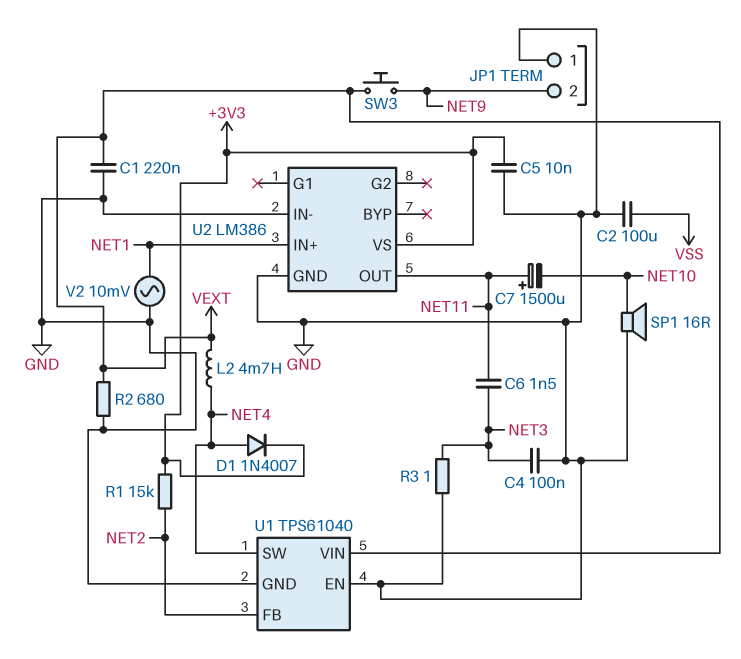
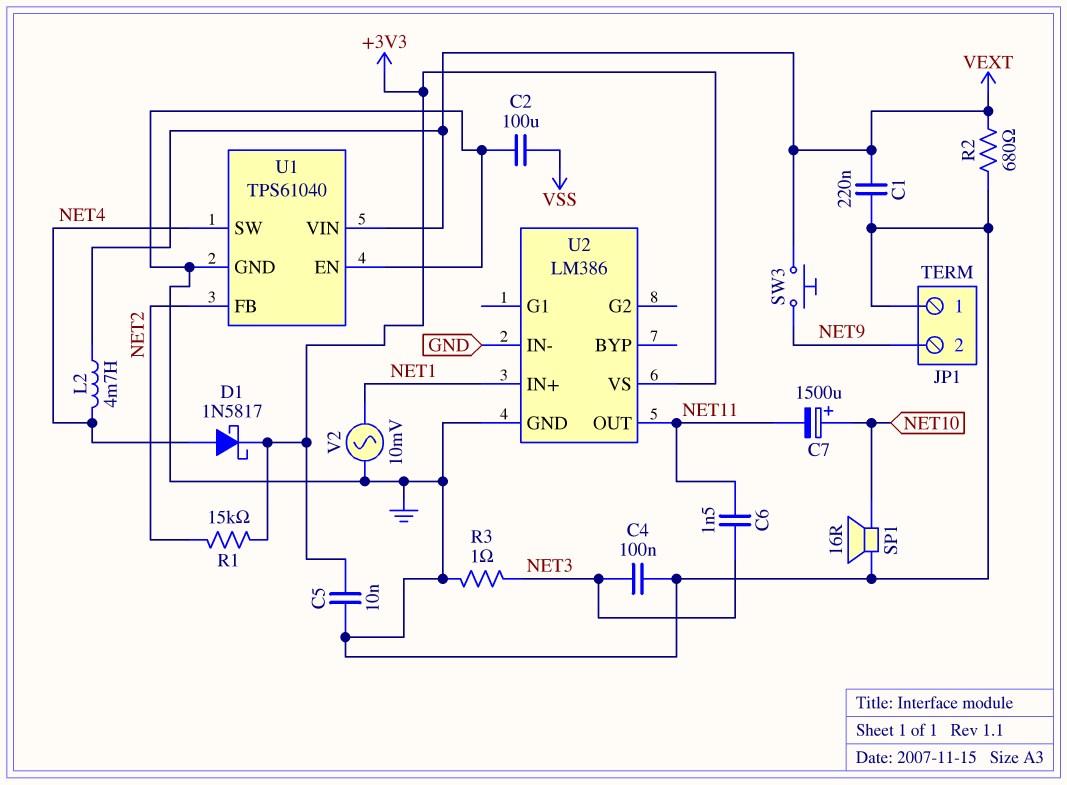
C7: 1500uF (plus NET11, minus NET10) -> 1500uF (plus NET10, minus NET11)
D1: diode 1N4007 (A NET4, K +3V3) -> schottky 1N5817 (A NET4, K +3V3)

